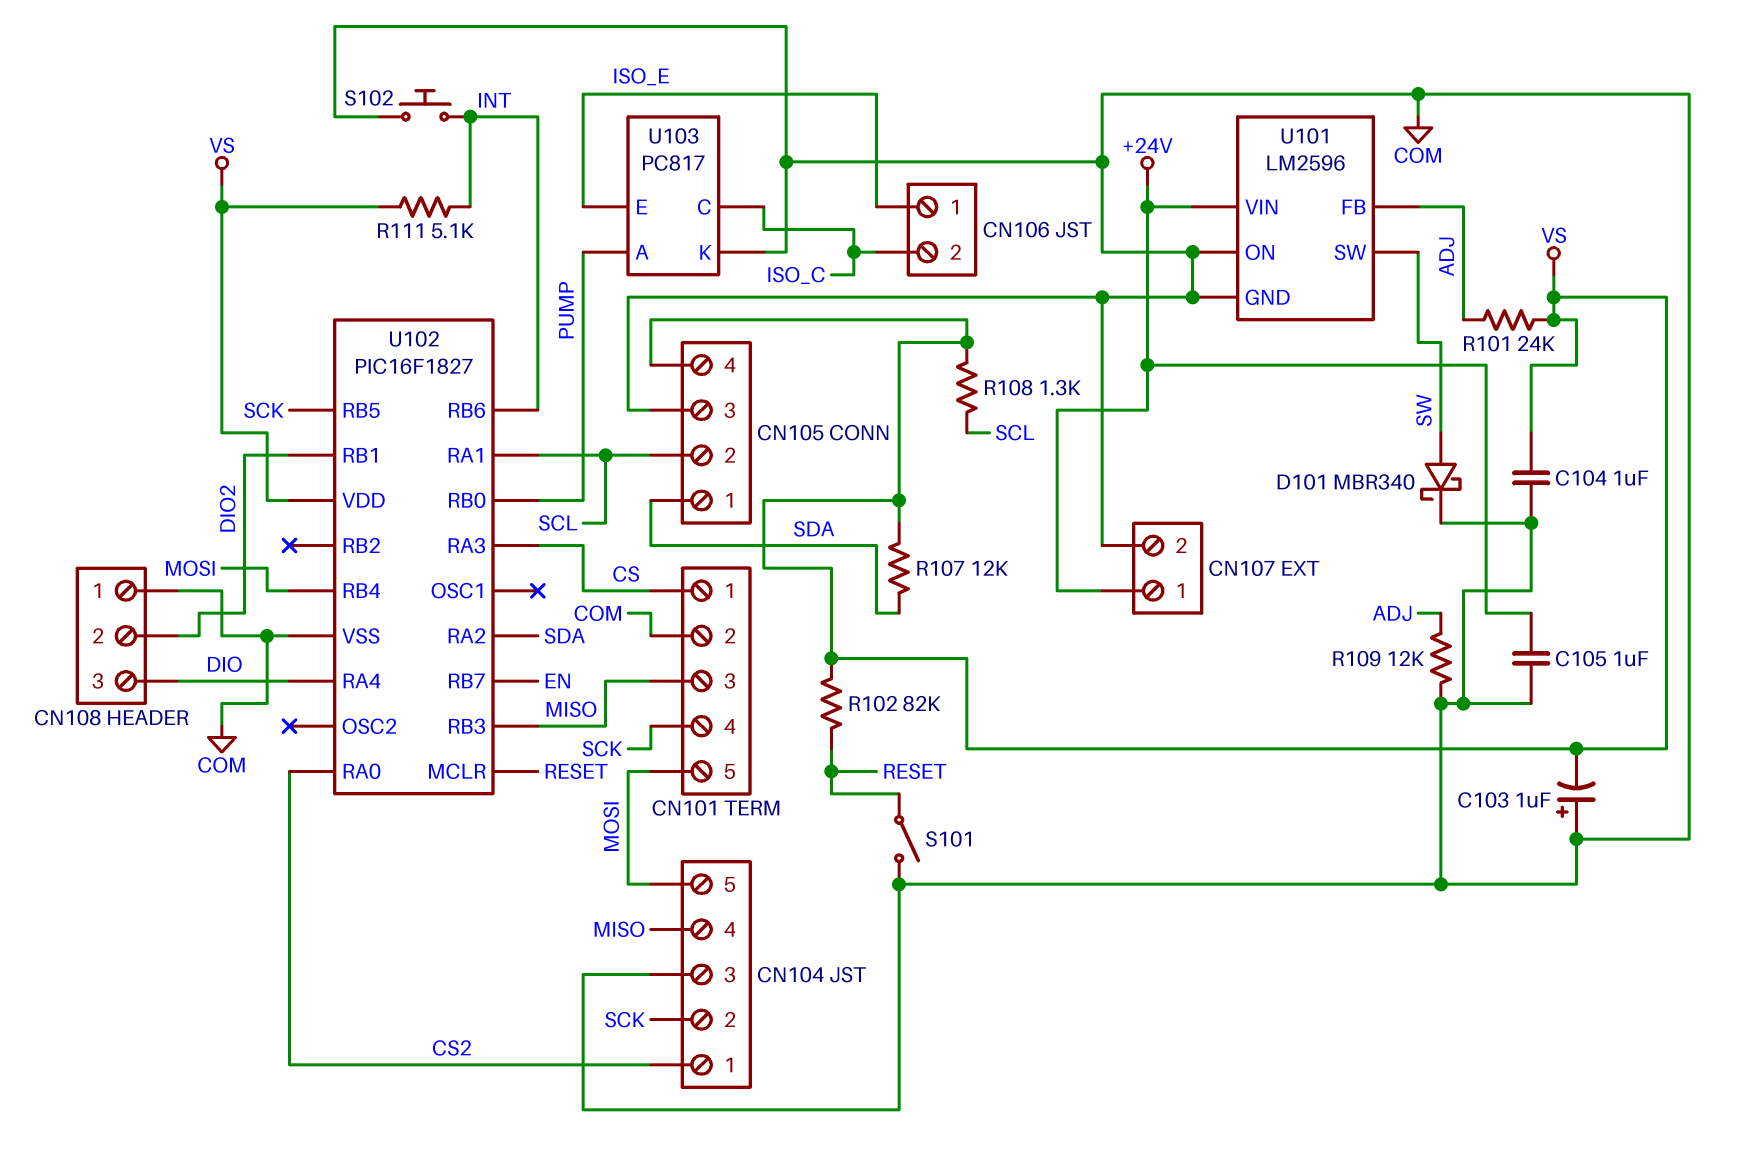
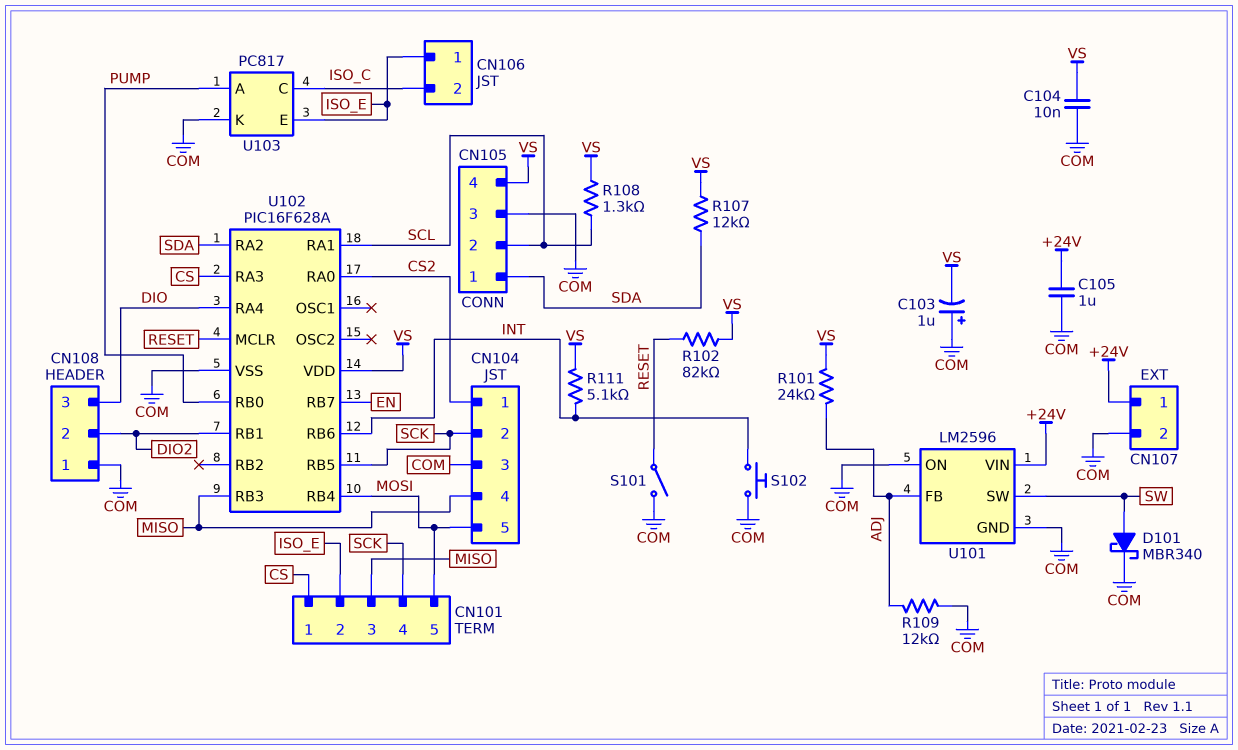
C104: 1uF (COM, VS) -> 10nF (COM, VS)
CN101 pin 2: COM -> ISO_E
U102: PIC16F1827 -> PIC16F628A

